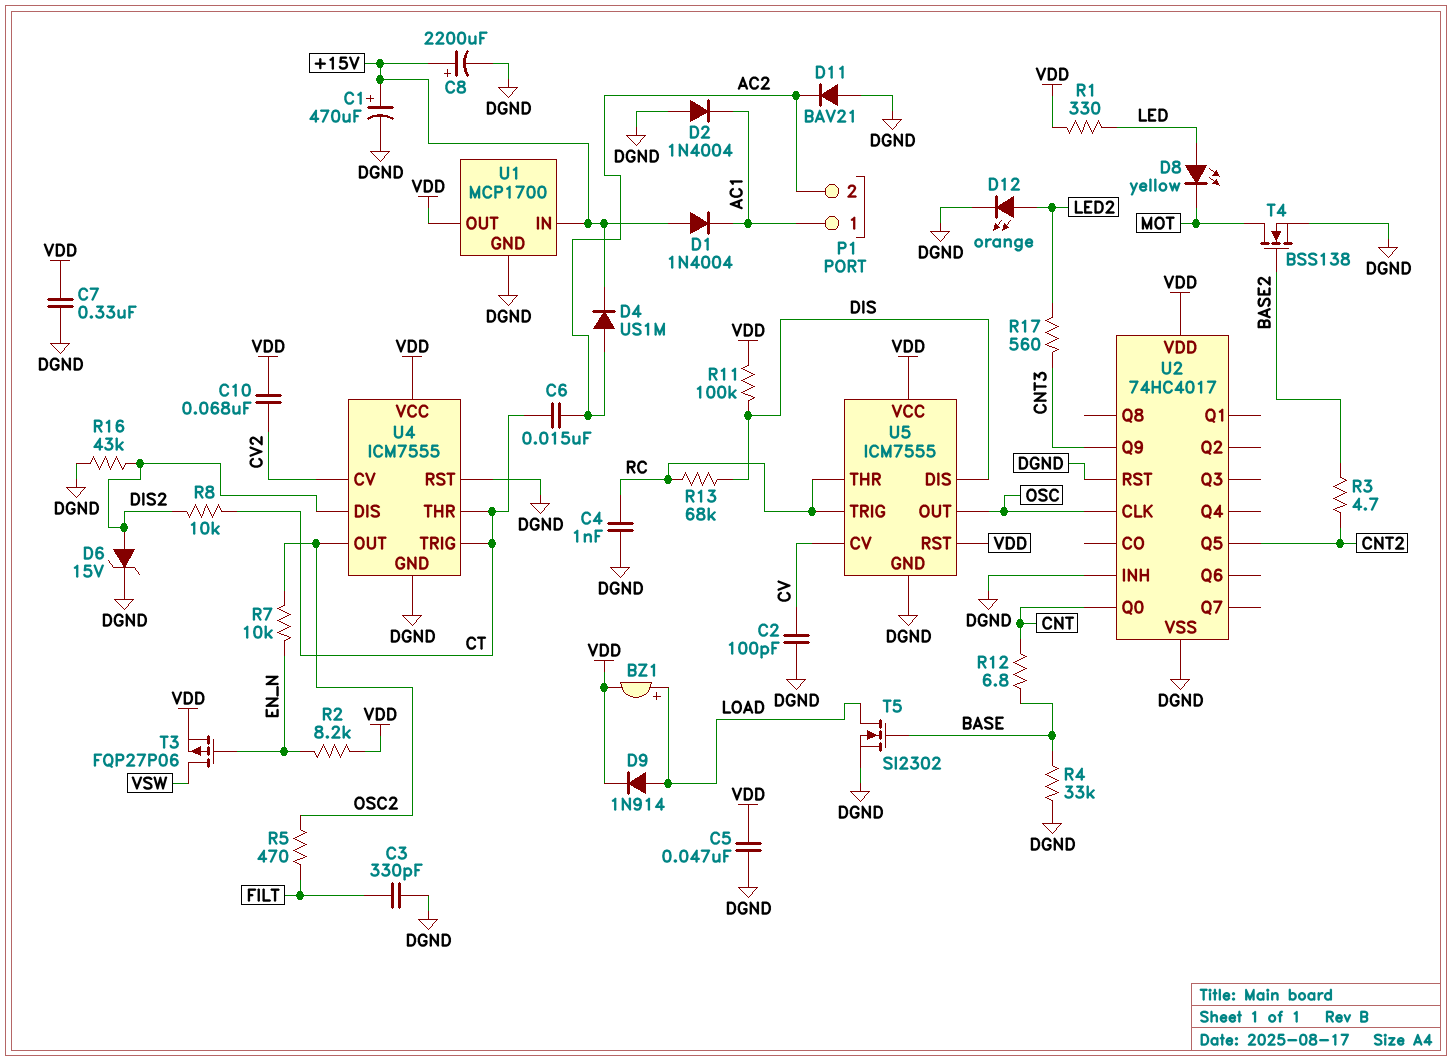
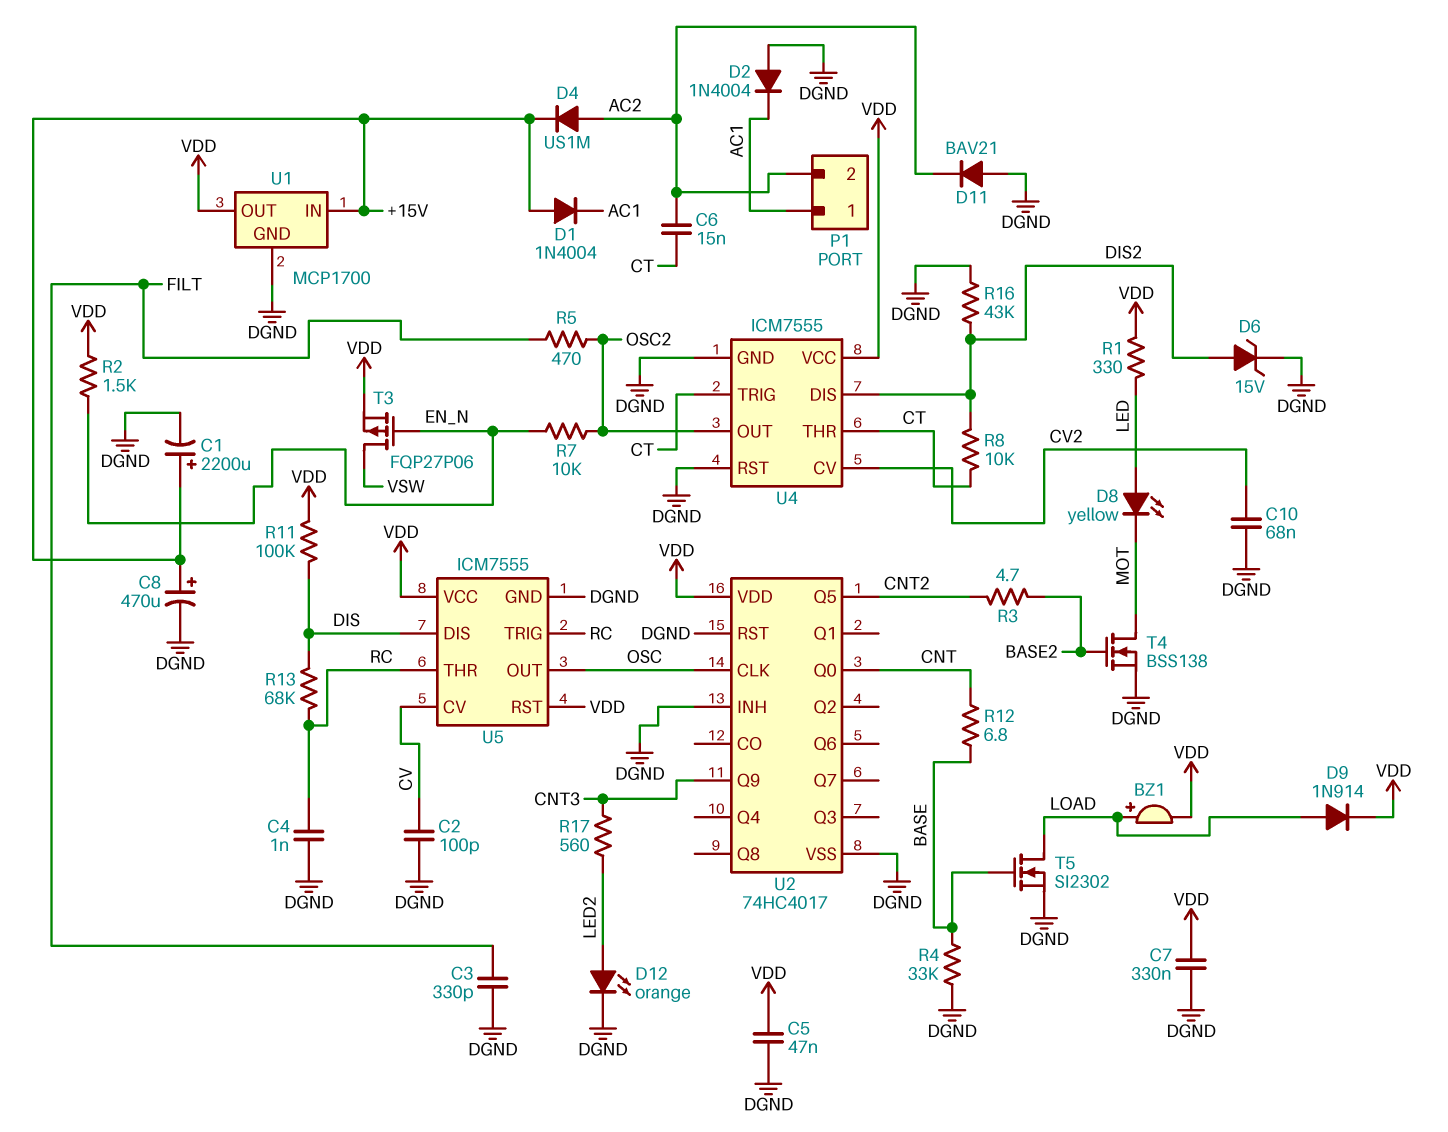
C1: 470uF (plus +15V, minus DGND) -> 2200uF (plus +15V, minus DGND)
C8: 2200uF (plus +15V, minus DGND) -> 470uF (plus +15V, minus DGND)
C10: 68nF (CV2, VDD) -> 68nF (CV2, DGND)
R2: 8.2k (EN_N, VDD) -> 1.5k (EN_N, VDD)

